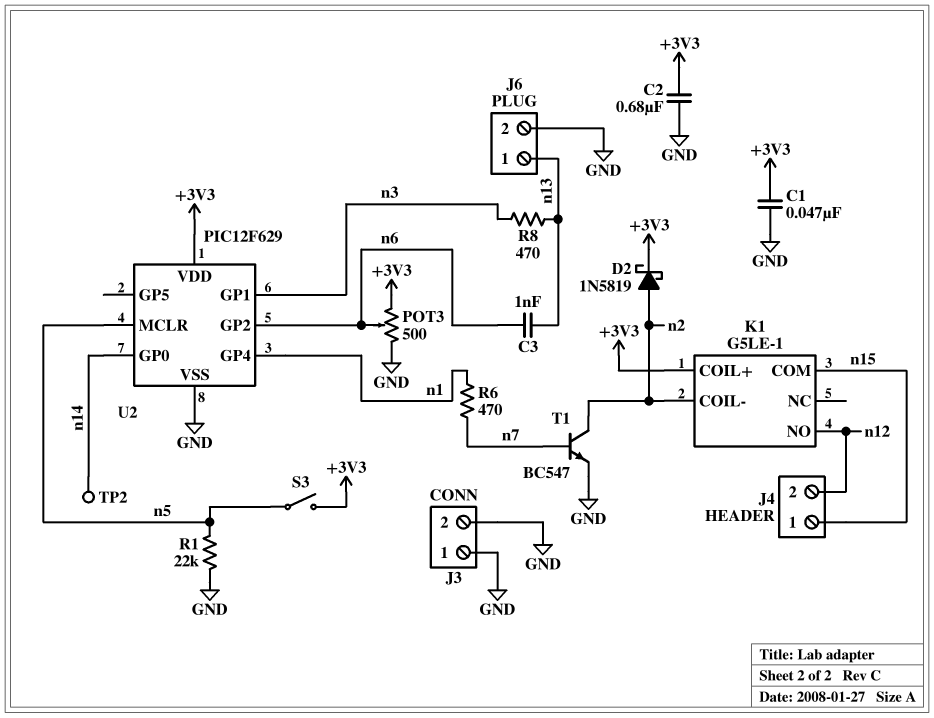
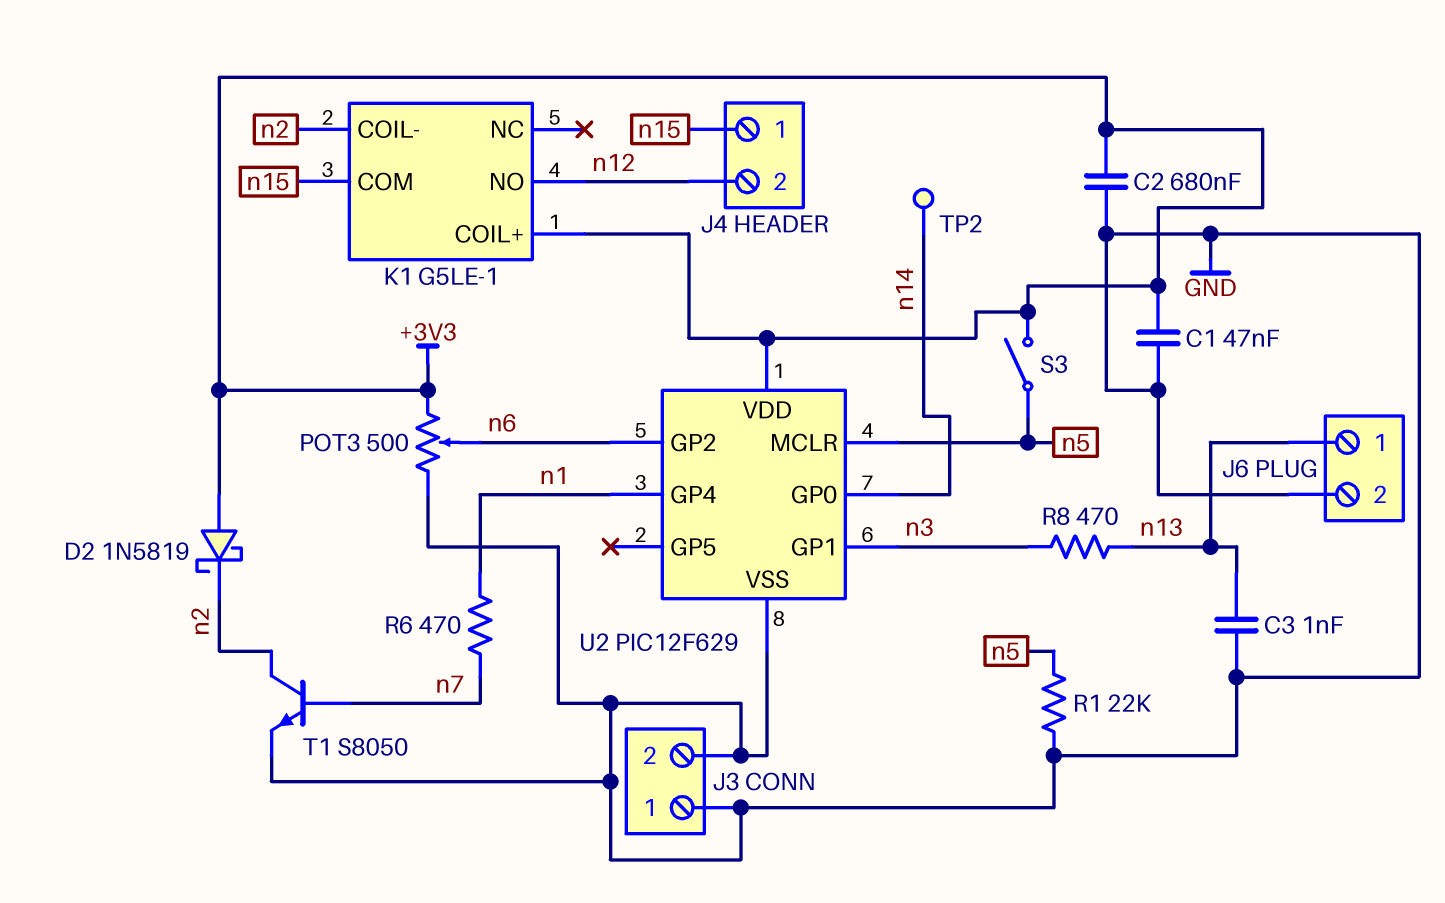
C3: 1nF (n6, n13) -> 1nF (GND, n13)
D2: schottky 1N5819 (A n2, K +3V3) -> schottky 1N5819 (A +3V3, K n2)
T1: NPN BC547 (B n7, C n2, E GND) -> NPN S8050 (B n7, C n2, E GND)

